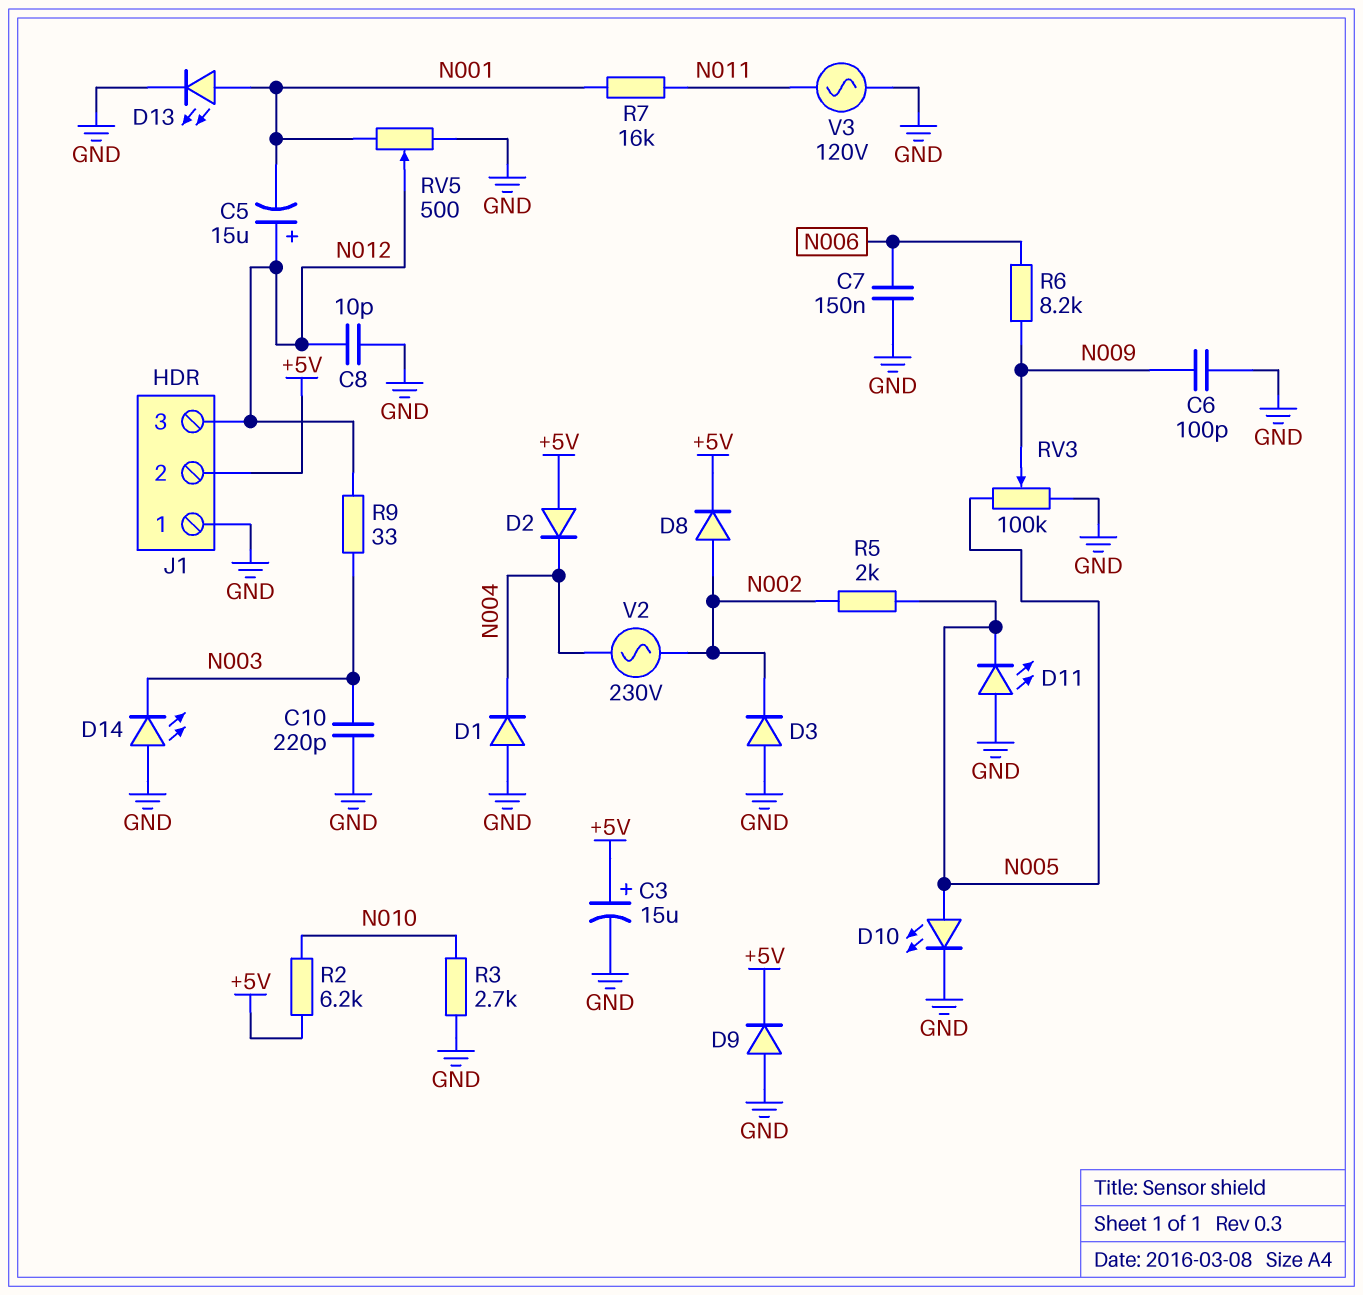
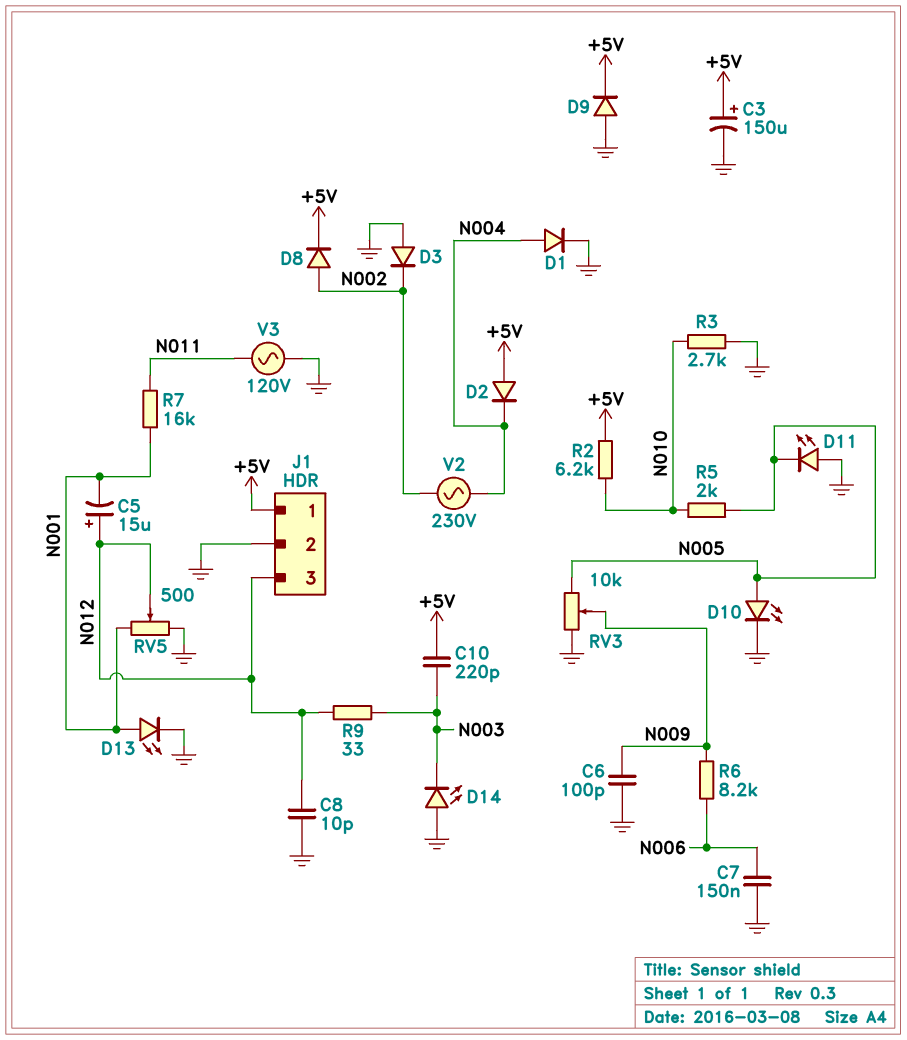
C3: 15uF (plus +5V, minus GND) -> 150uF (plus +5V, minus GND)
C10: 220pF (GND, N003) -> 220pF (+5V, N003)
D1: diode (A GND, K N004) -> diode (A N004, K GND)
J1 pin 1: GND -> +5V
J1 pin 2: +5V -> GND
R5: 2k (N002, N005) -> 2k (N005, N010)
RV3: 100k (GND, N005, wiper N009) -> 10k (GND, N005, wiper N009)

